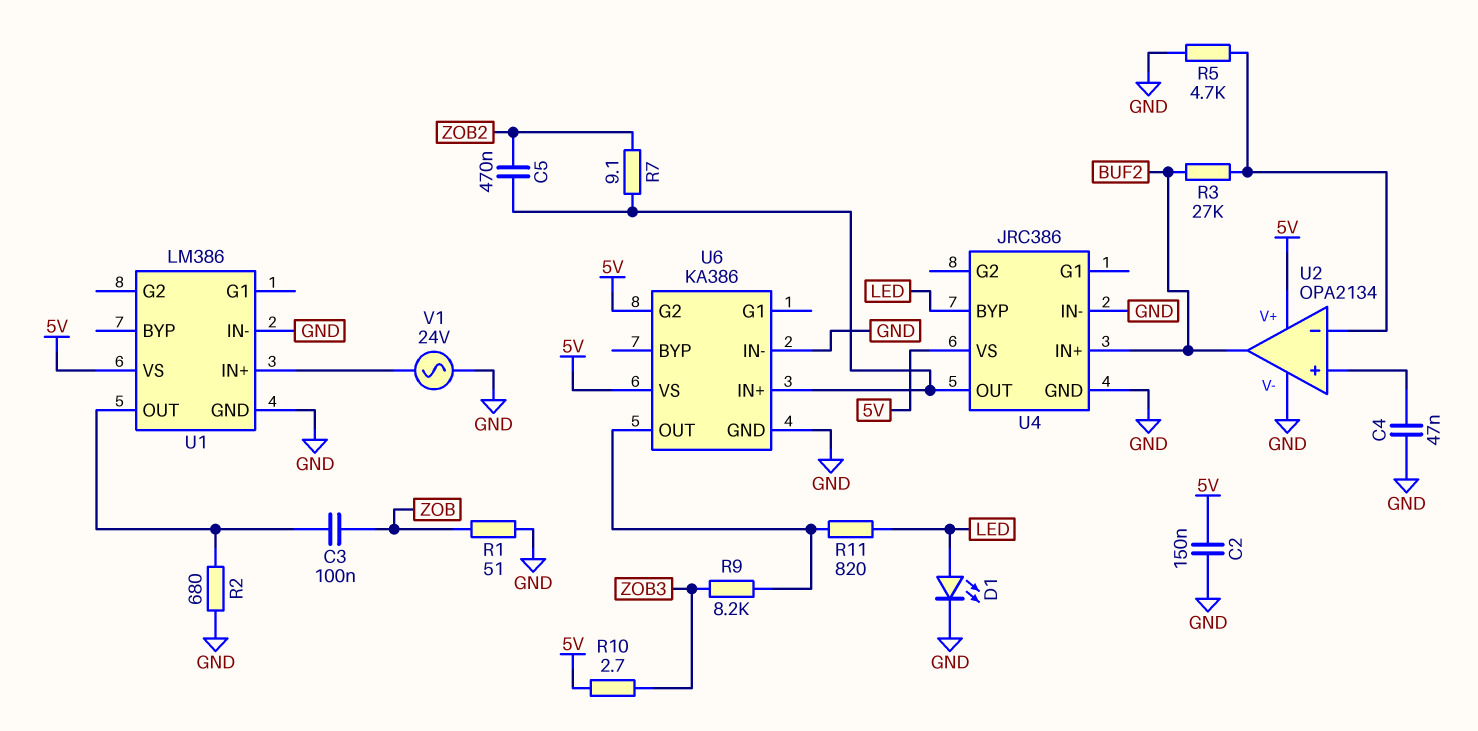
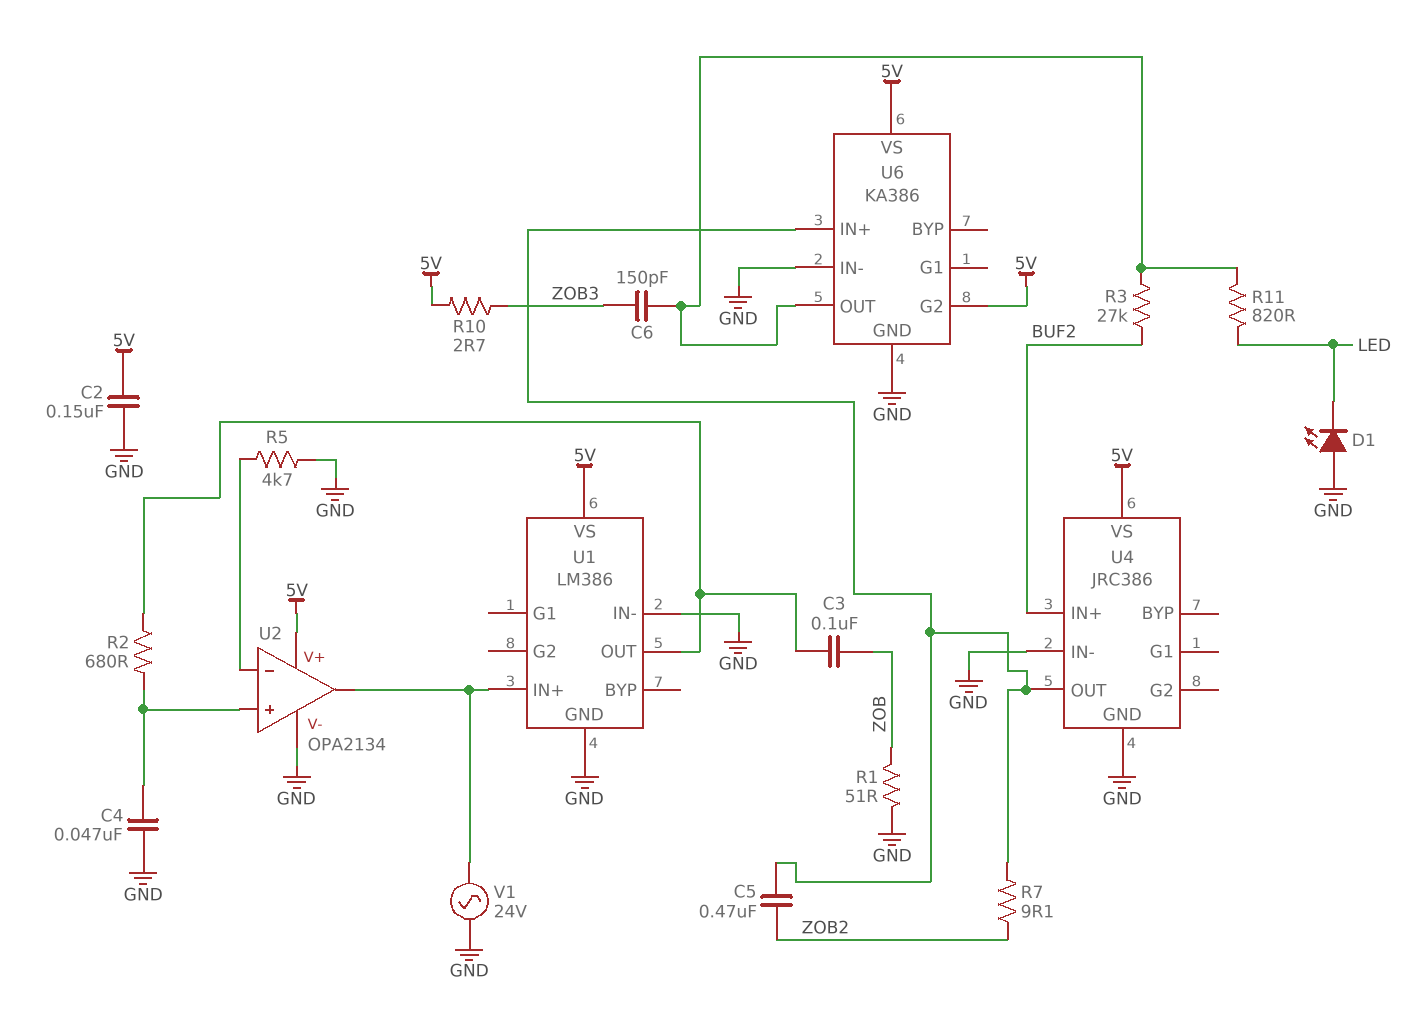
C6: none -> 150pF (U6/OUT, ZOB3)
D1: LED (A LED, K GND) -> LED (A GND, K LED)
R2: 680 (GND, U1/OUT) -> 680 (U1/OUT, U2/in+)
R3: 27k (BUF2, U2/in-) -> 27k (BUF2, U6/OUT)
R9: 8.2k (U6/OUT, ZOB3) -> none
U2 pin out: BUF2 -> U1/IN+
U4 pin BYP: LED -> none

